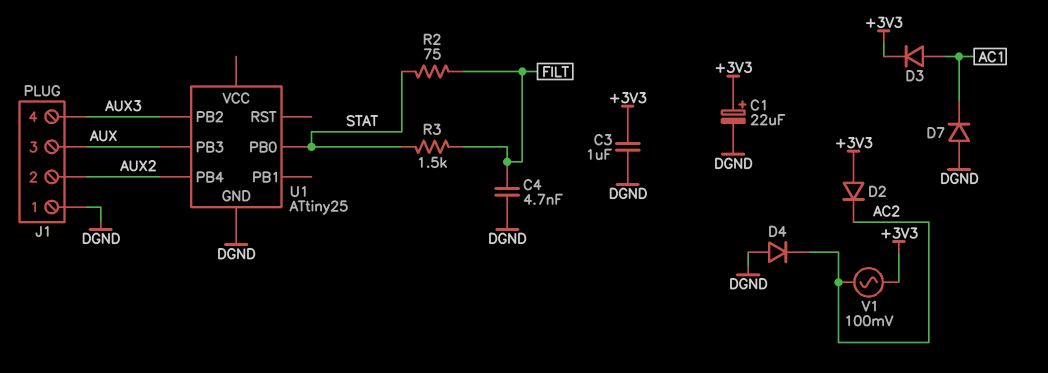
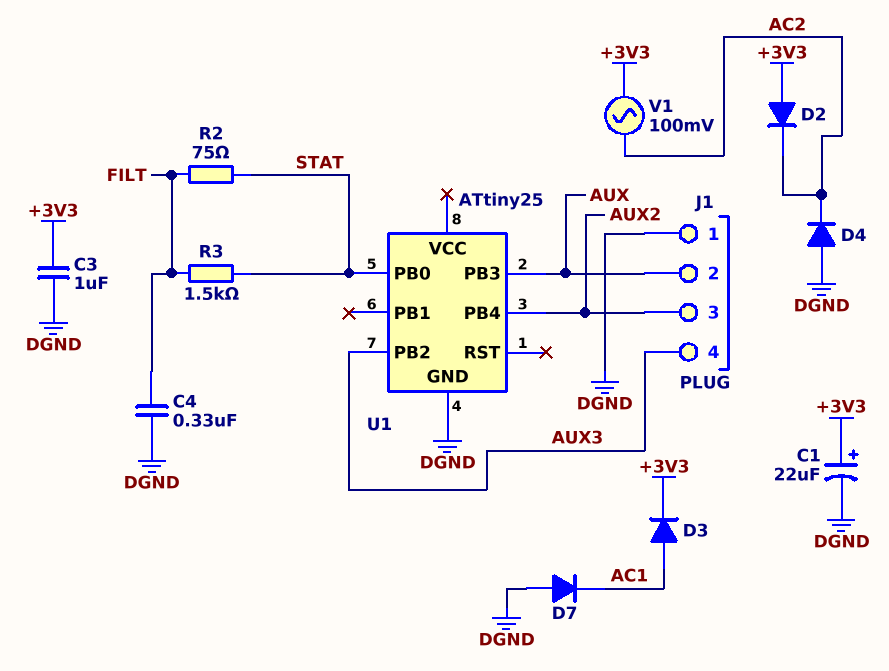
C4: 4.7nF (DGND, FILT) -> 330nF (DGND, FILT)
J1 pin 2: AUX2 -> AUX
J1 pin 3: AUX -> AUX2

